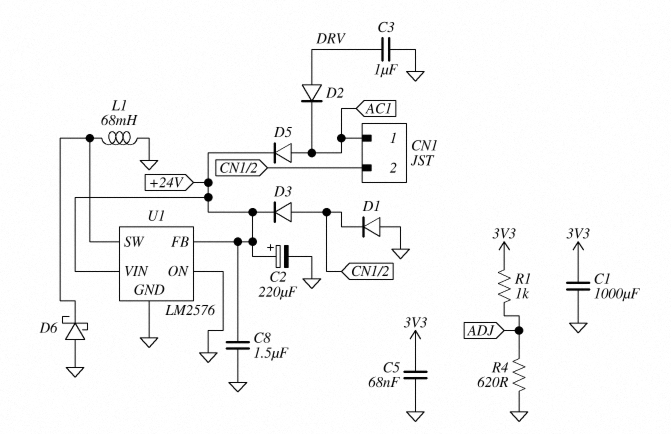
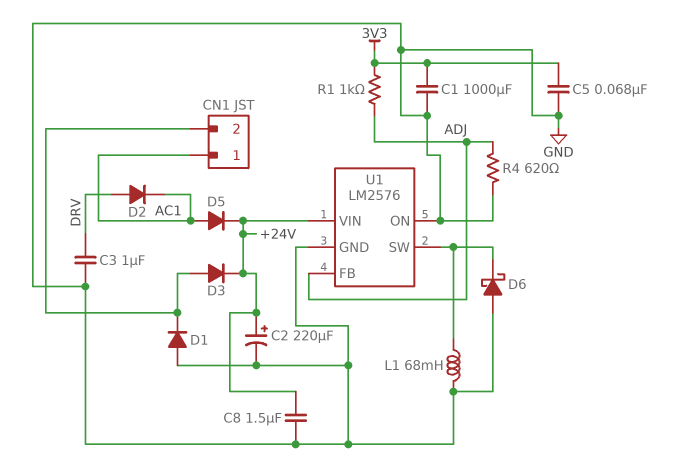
U1 pin FB: +24V -> ADJ

